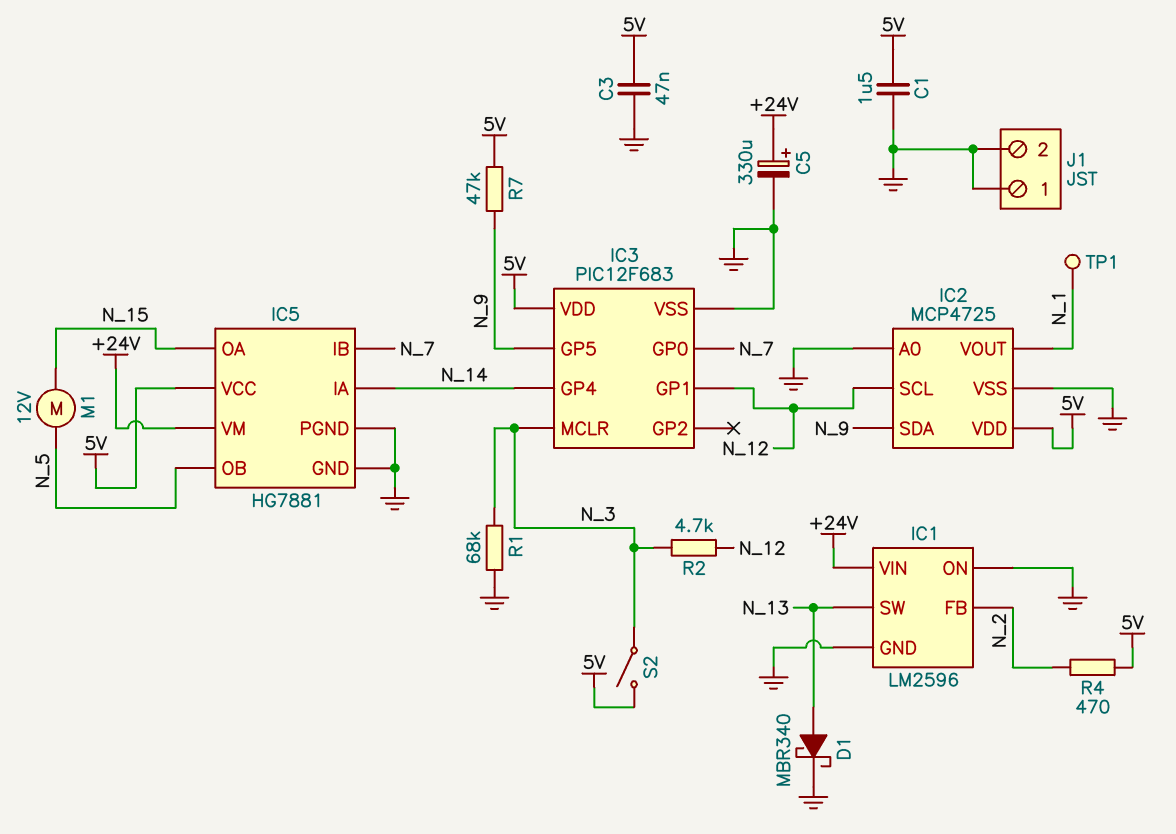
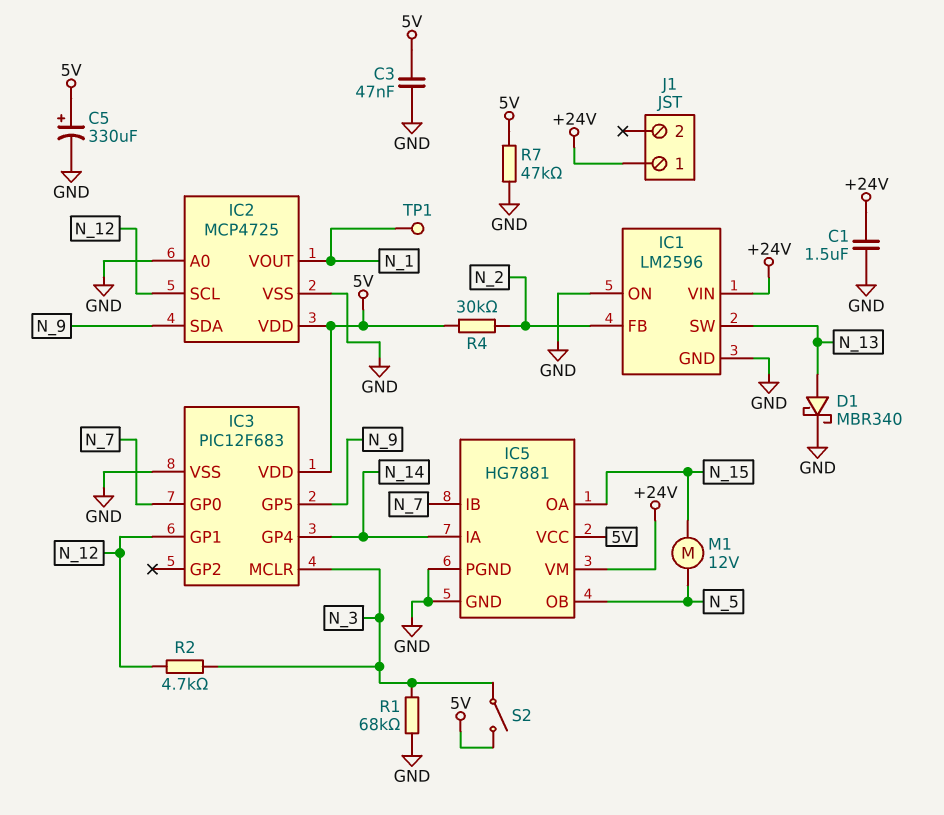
C1: 1.5uF (5V, GND) -> 1.5uF (+24V, GND)
C5: 330uF (plus +24V, minus GND) -> 330uF (plus 5V, minus GND)
J1 pin 1: GND -> +24V
J1 pin 2: GND -> none
R4: 470 (5V, N_2) -> 30k (5V, N_2)
R7: 47k (5V, N_9) -> 47k (5V, GND)

